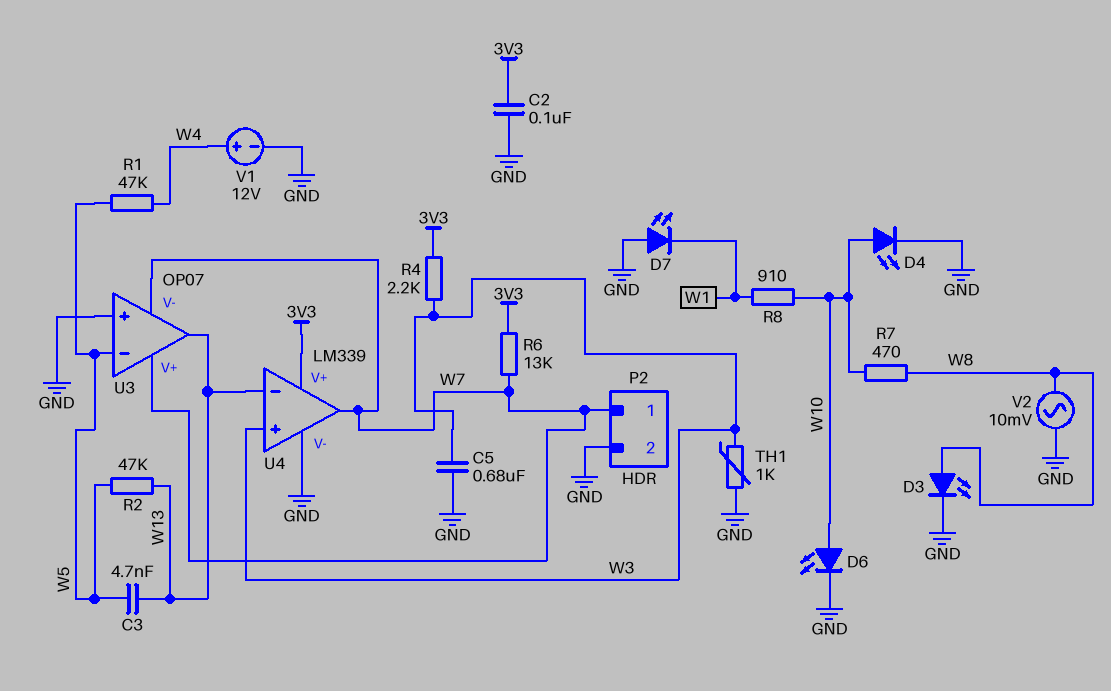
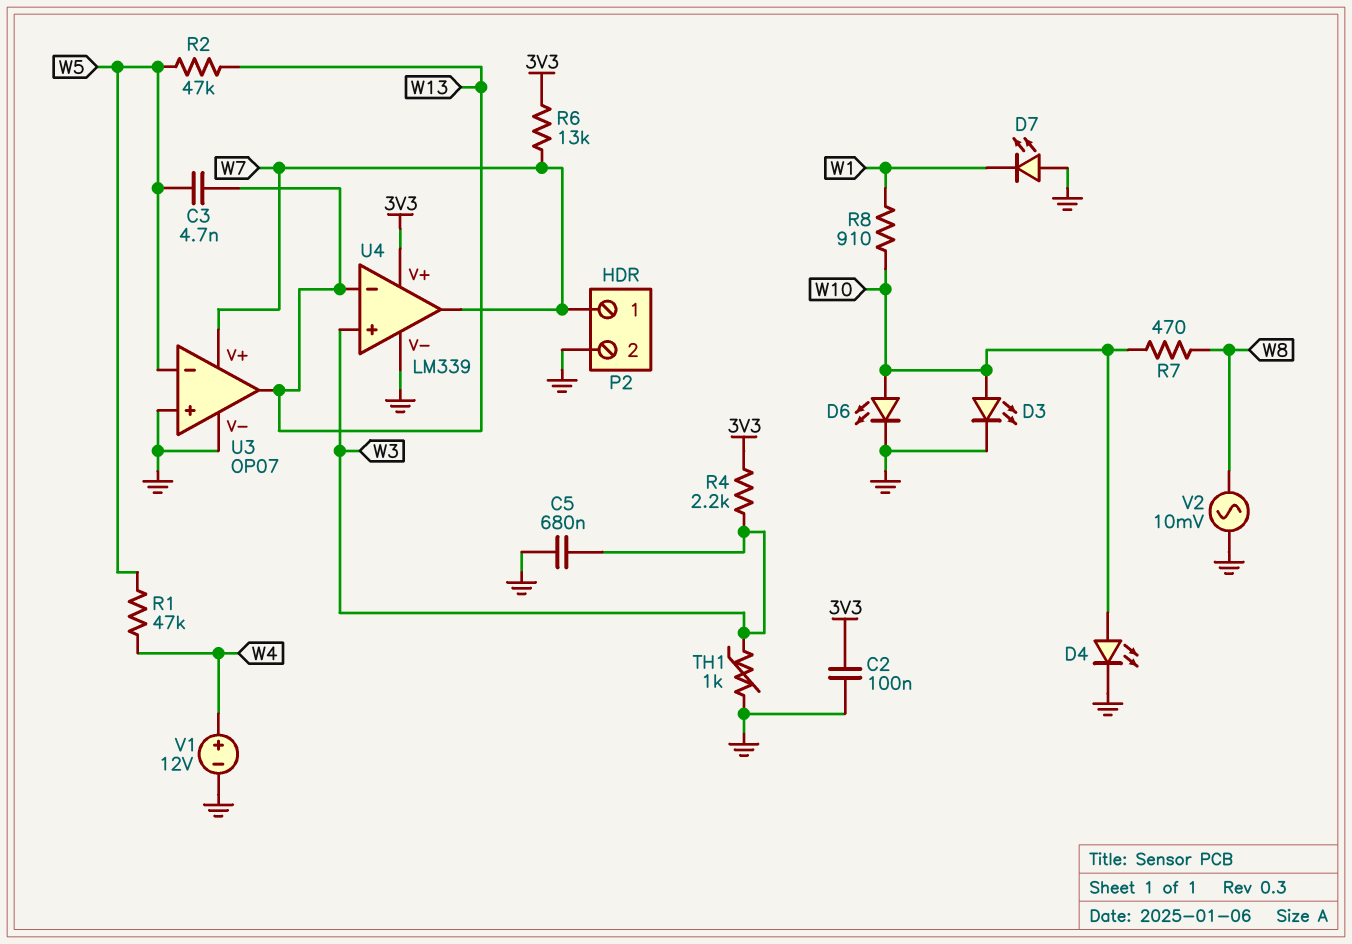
D3: LED (A W8, K GND) -> LED (A W10, K GND)
U3 pin V-: W7 -> GND

